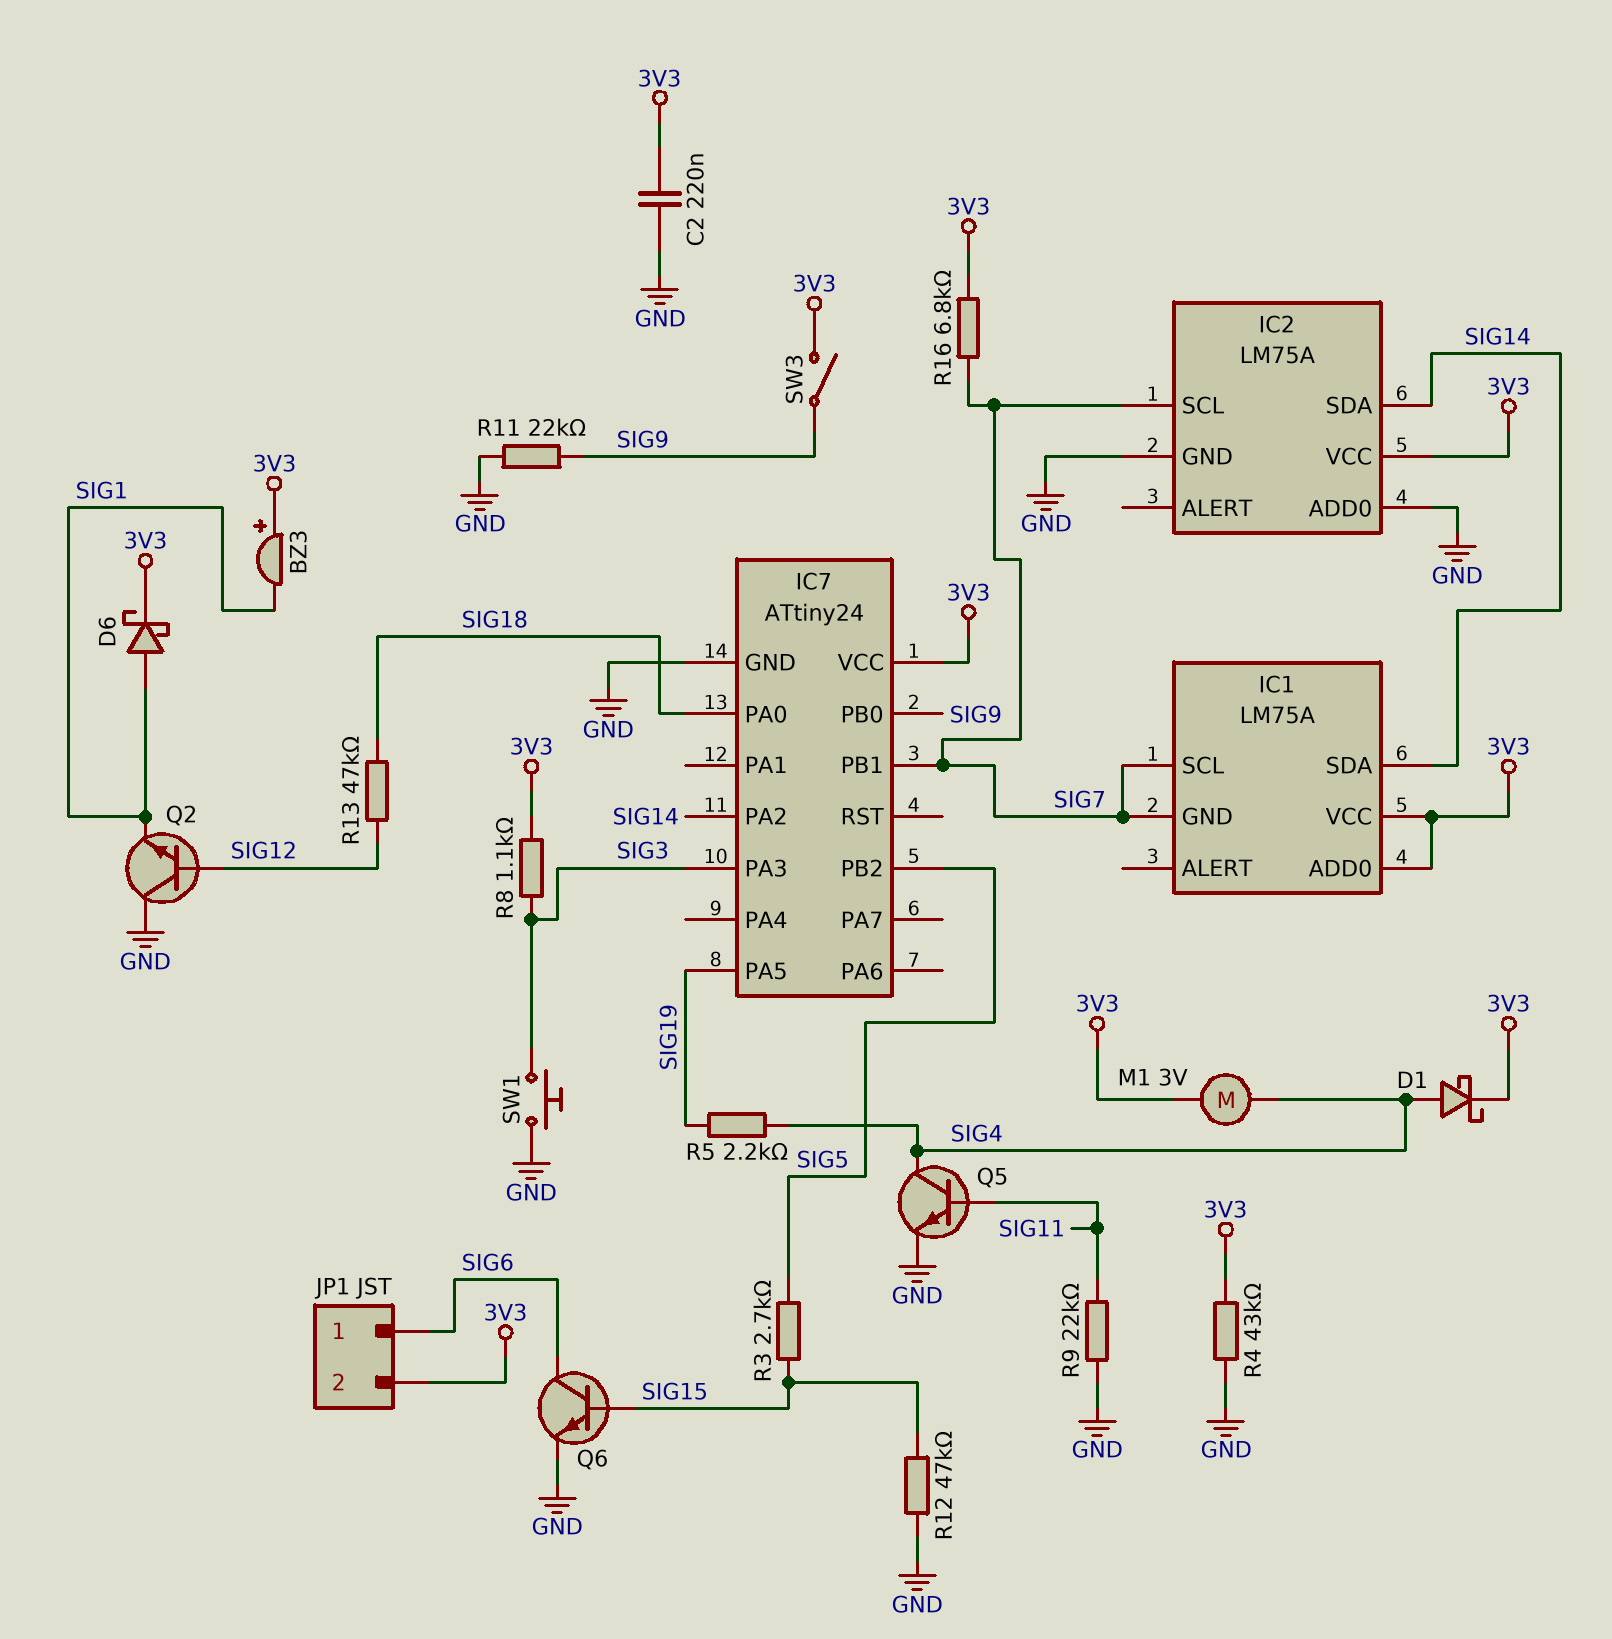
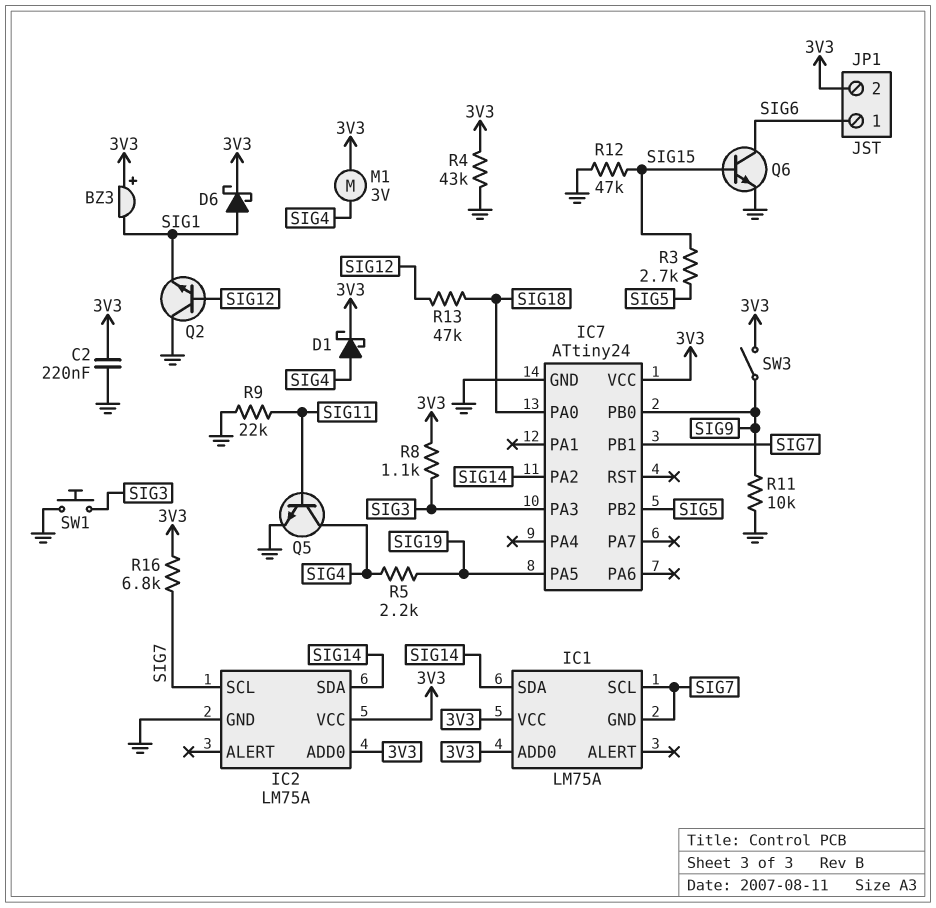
IC2 pin ADD0: GND -> 3V3
R11: 22k (GND, SIG9) -> 10k (GND, SIG9)

